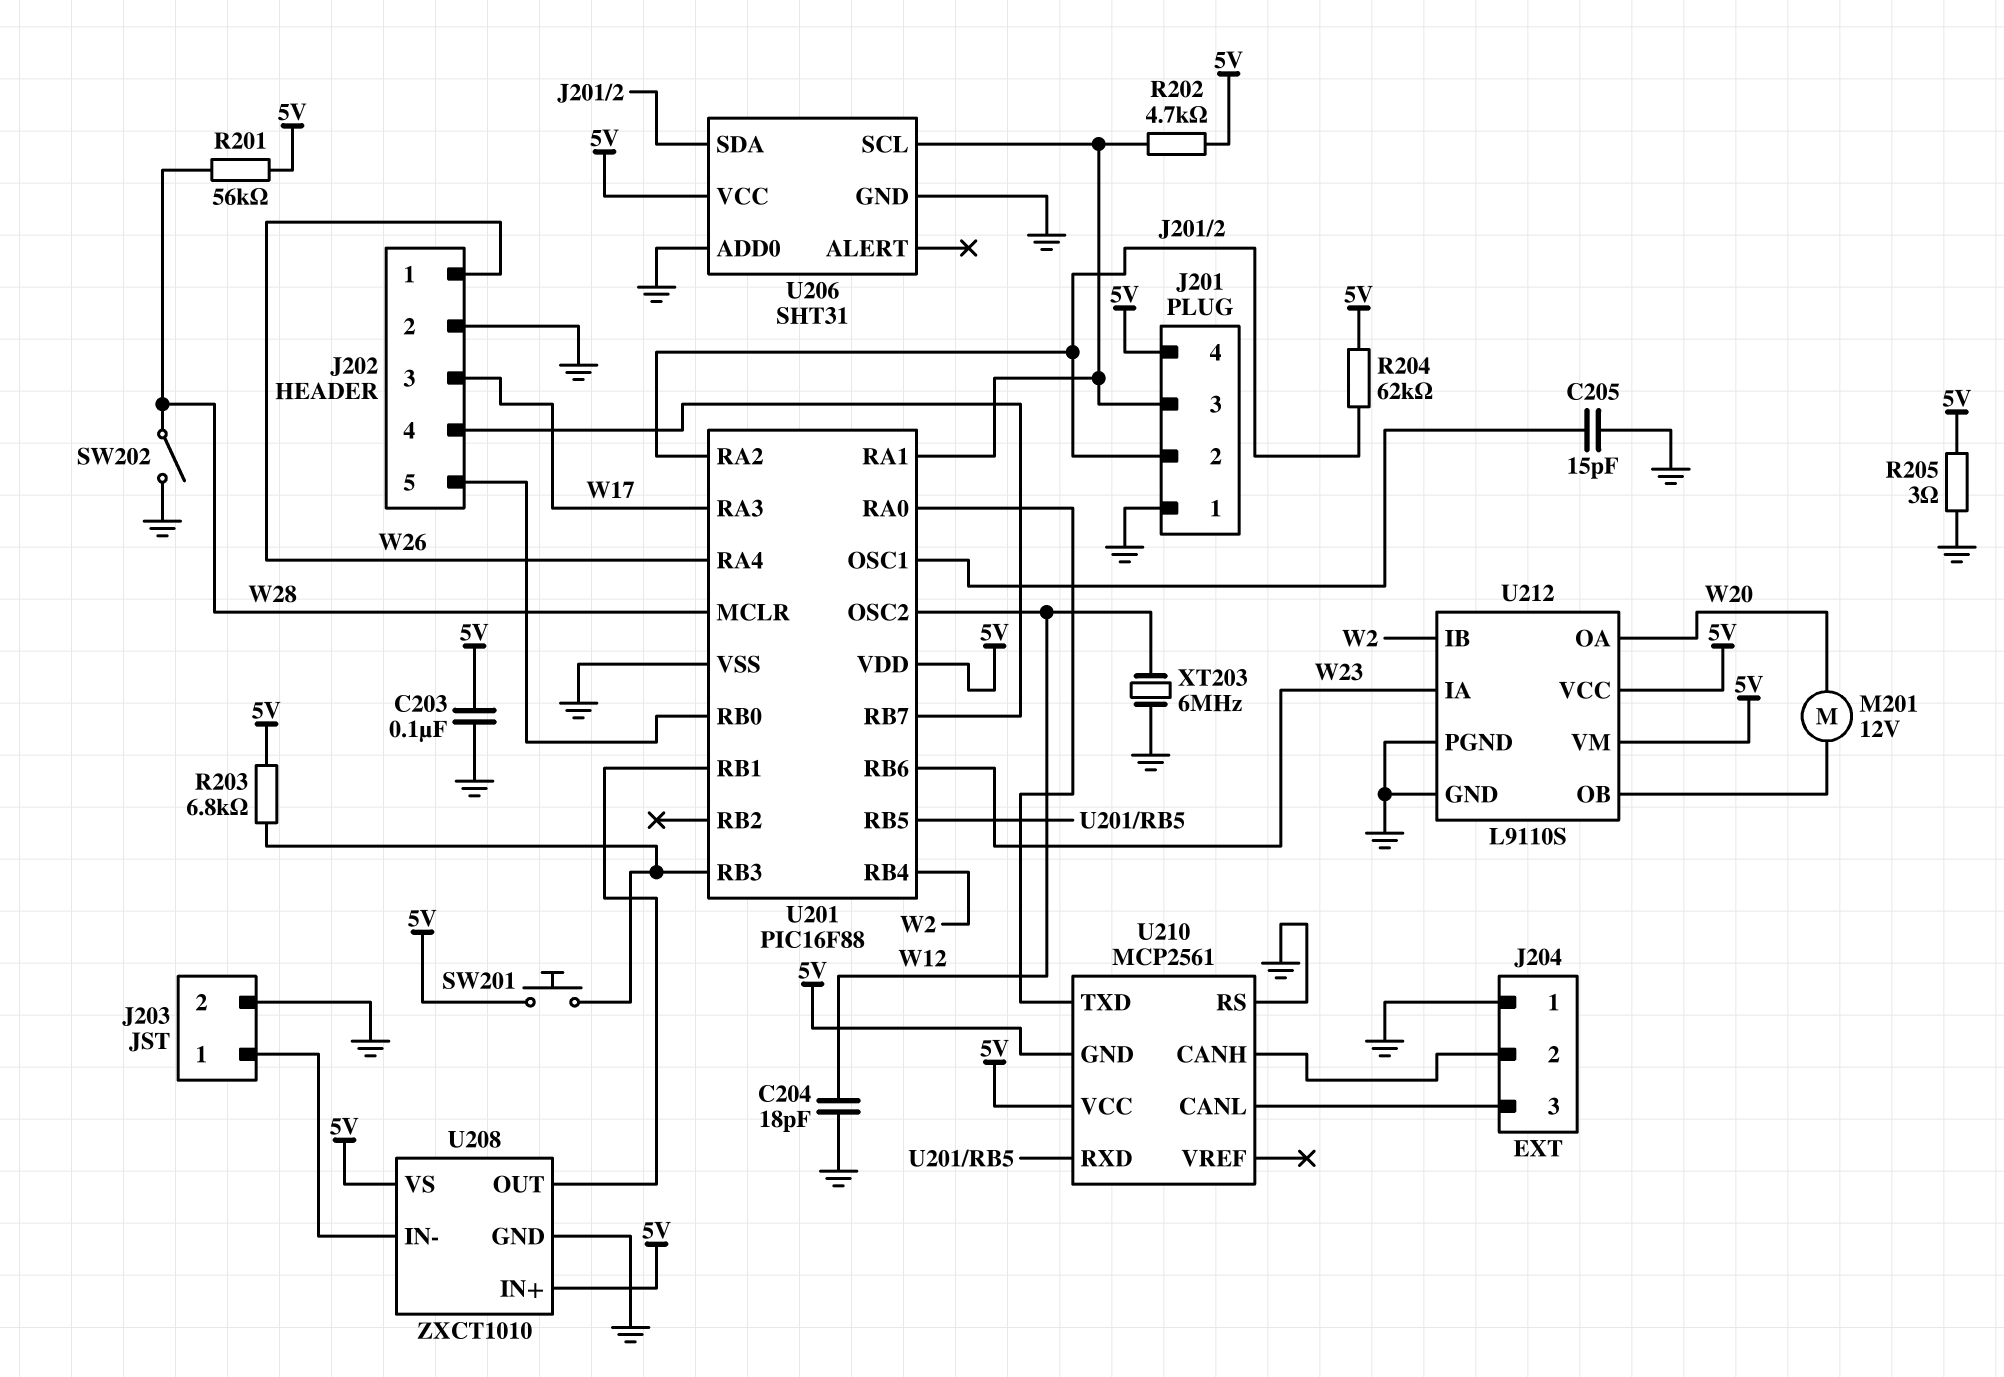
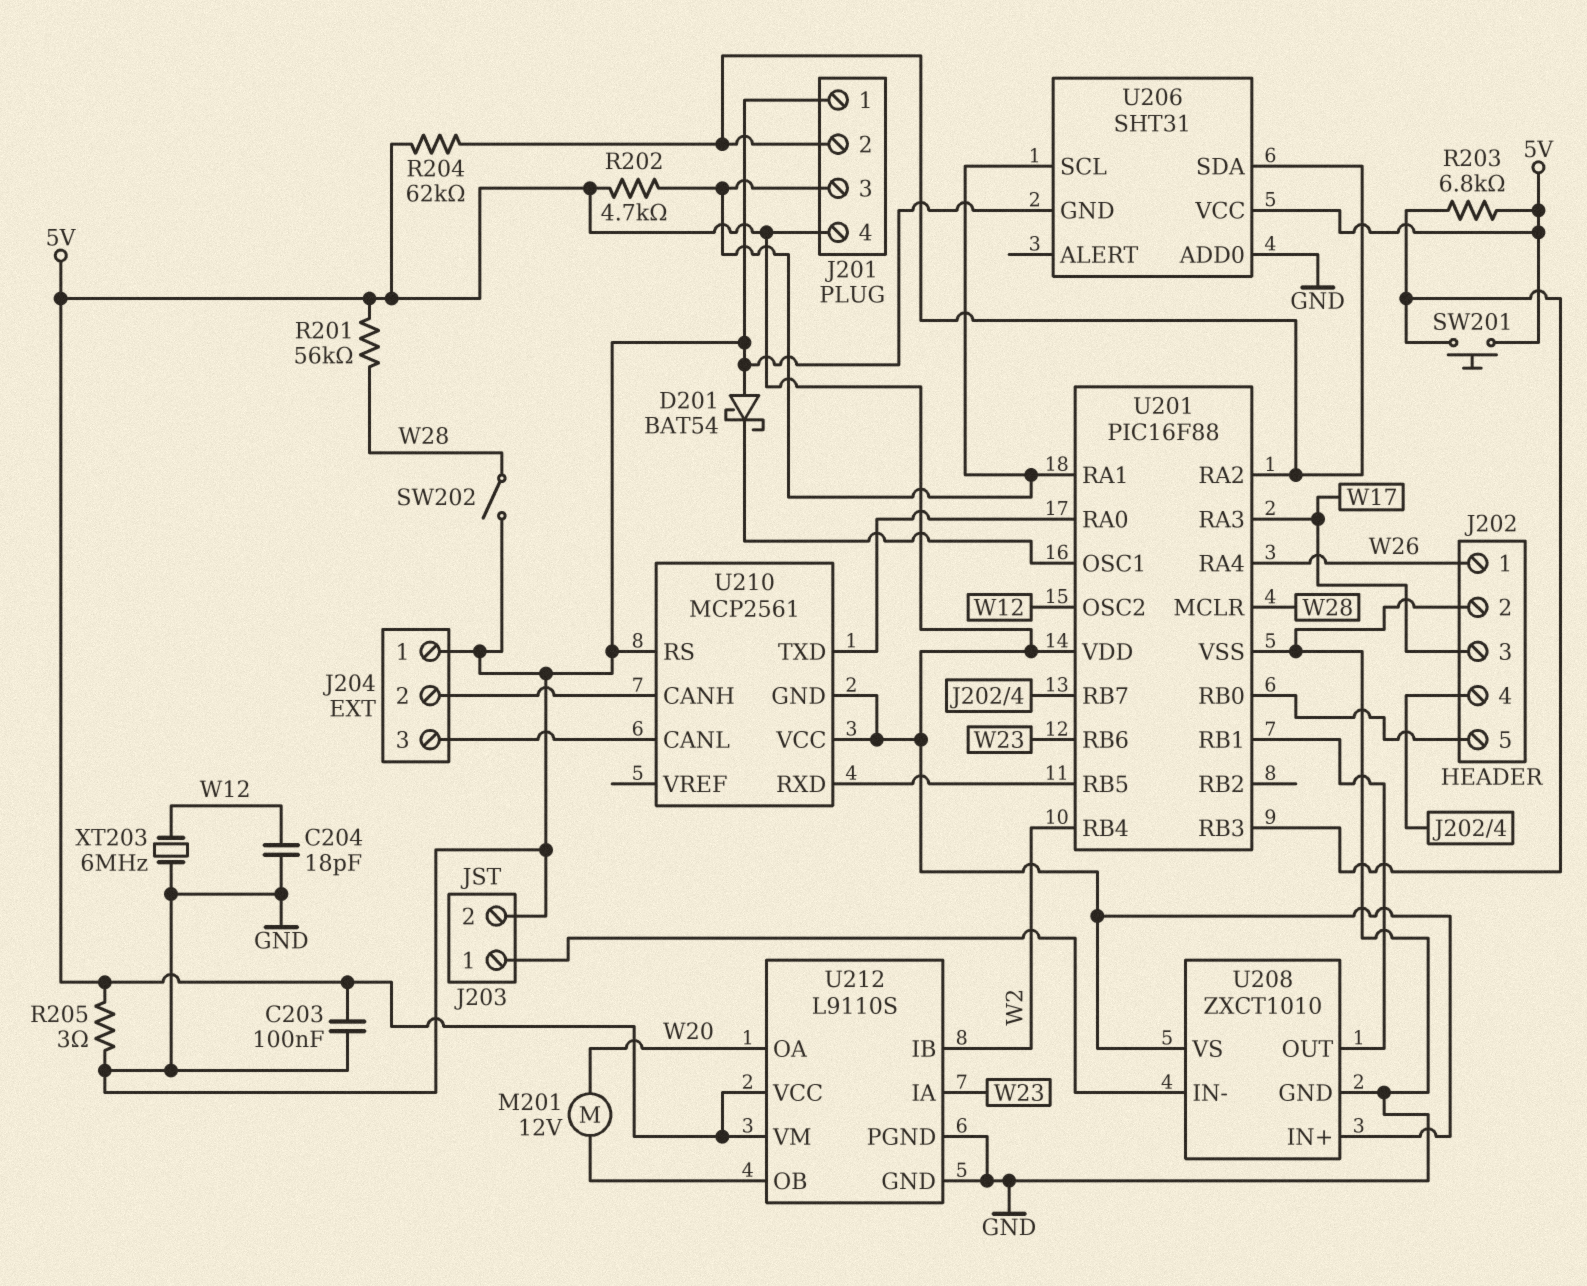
C205: 15pF (GND, U201/OSC1) -> none
D201: none -> schottky BAT54 (A GND, K U201/OSC1)

